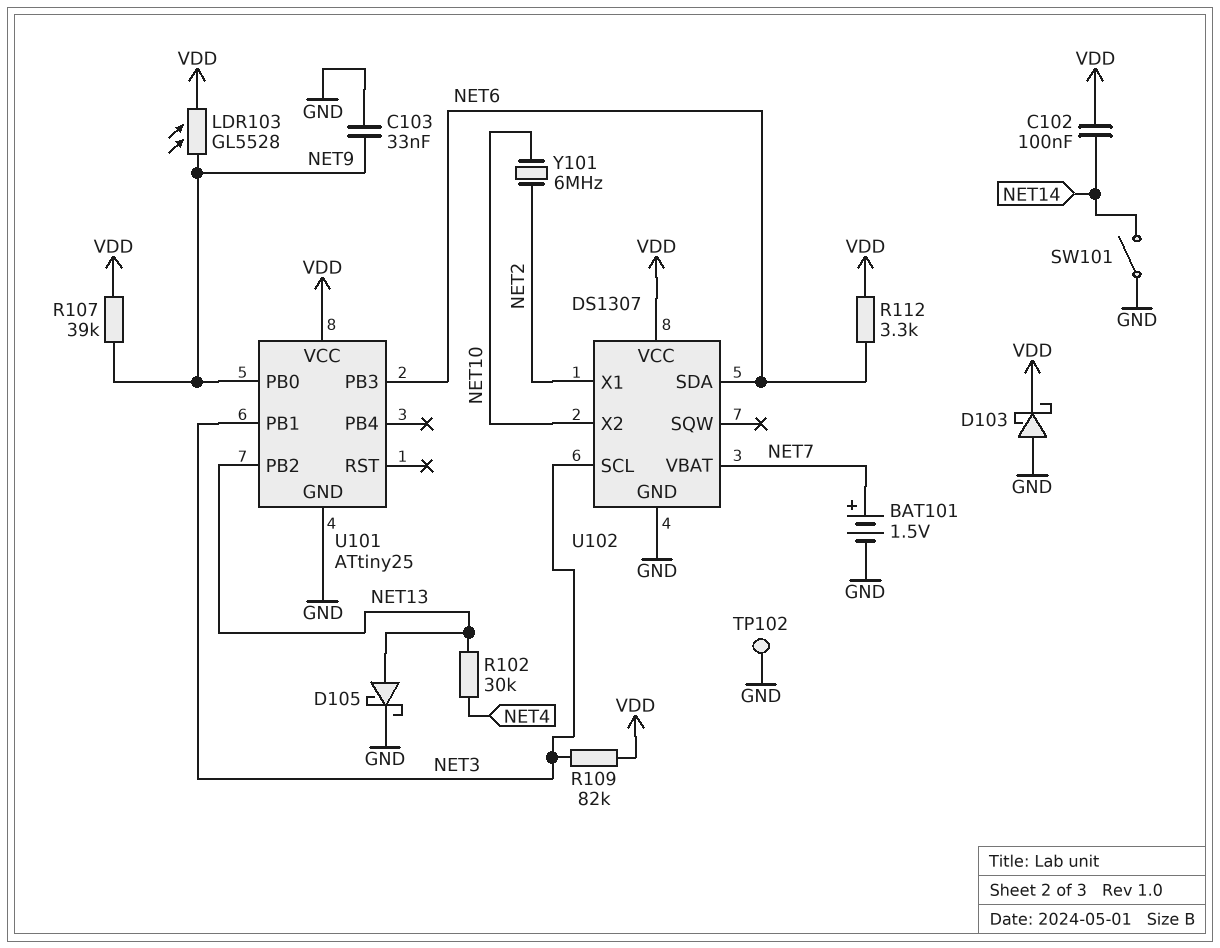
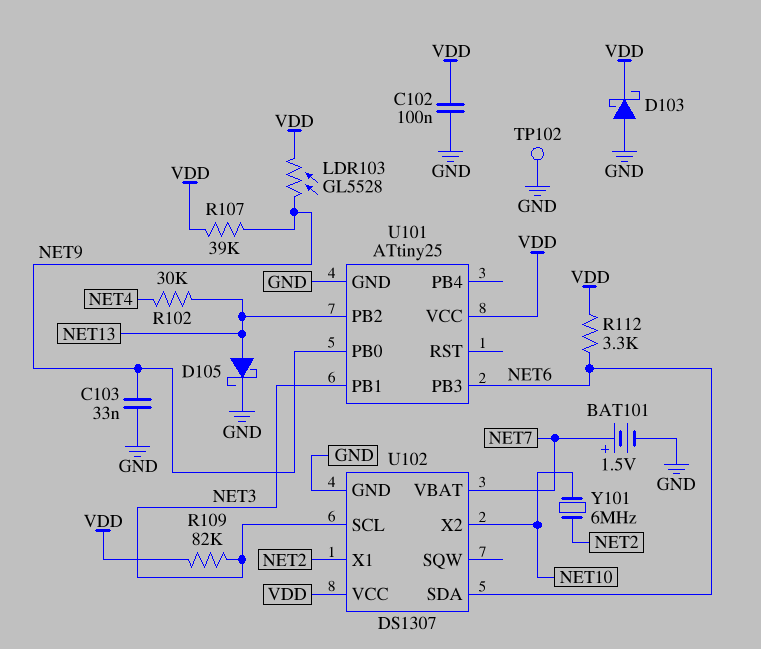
C102: 100nF (NET14, VDD) -> 100nF (GND, VDD)
SW101: switch (GND, NET14) -> none

